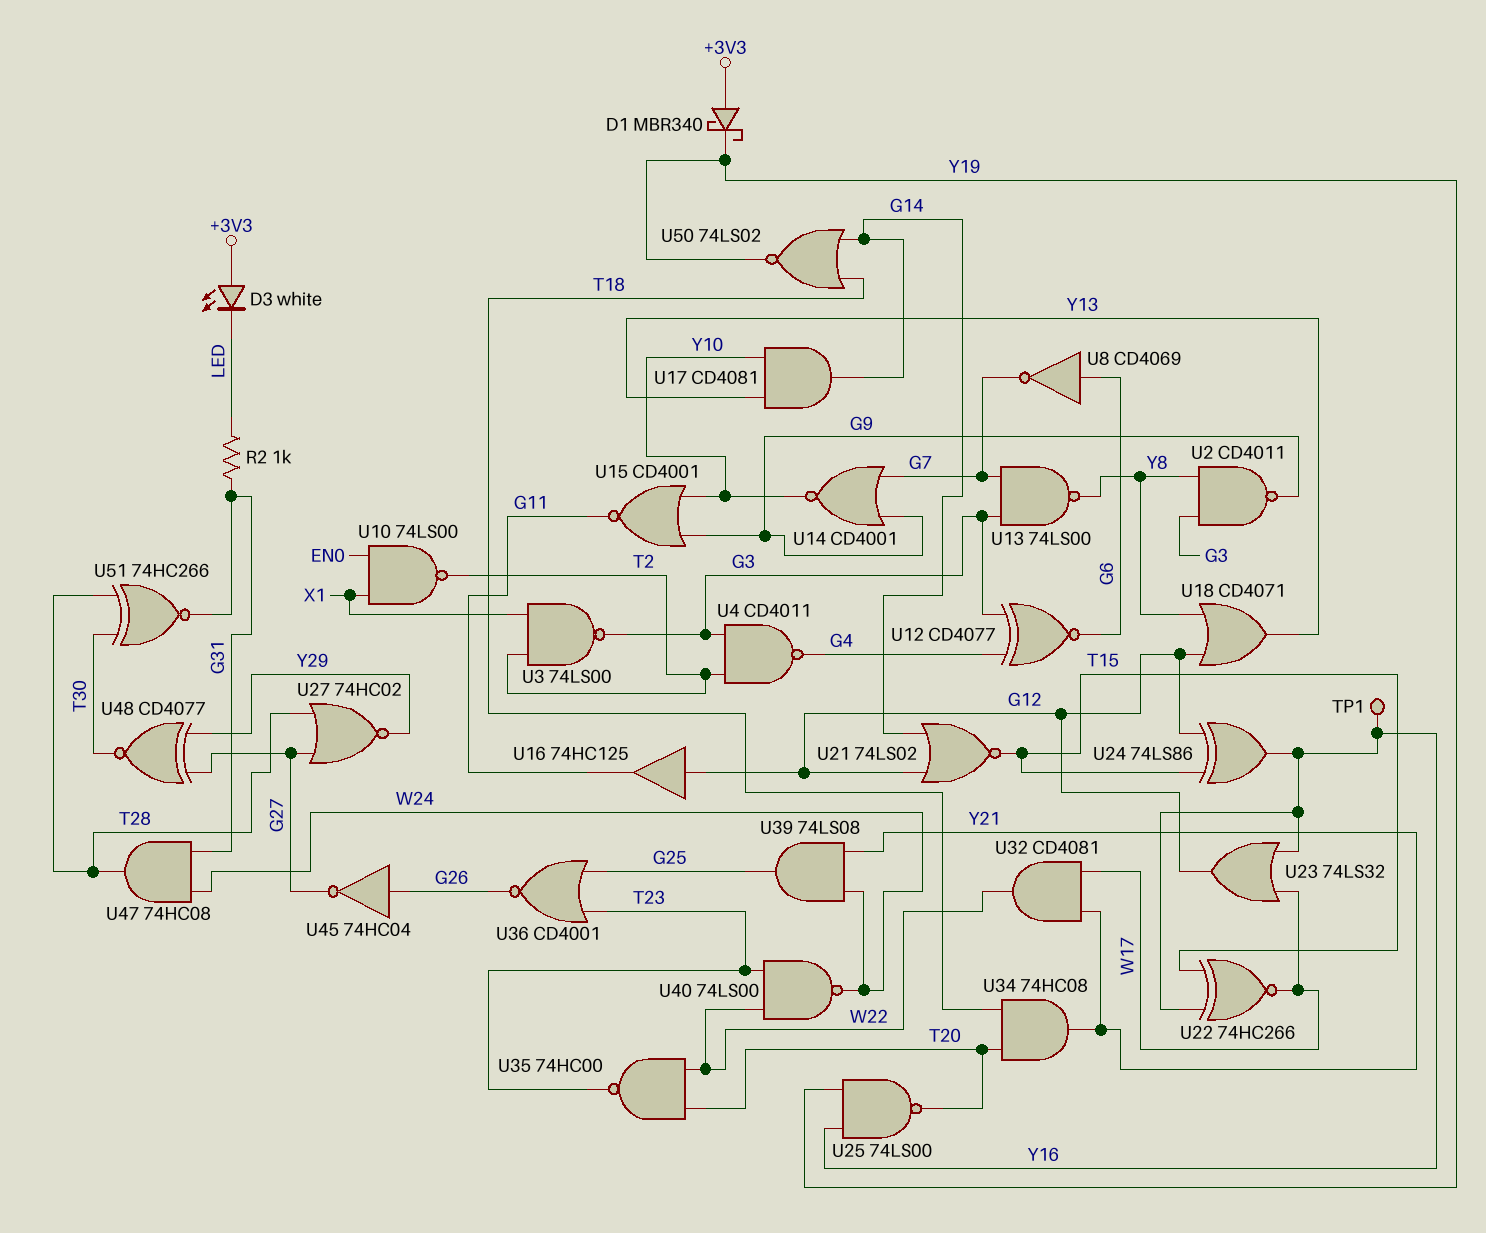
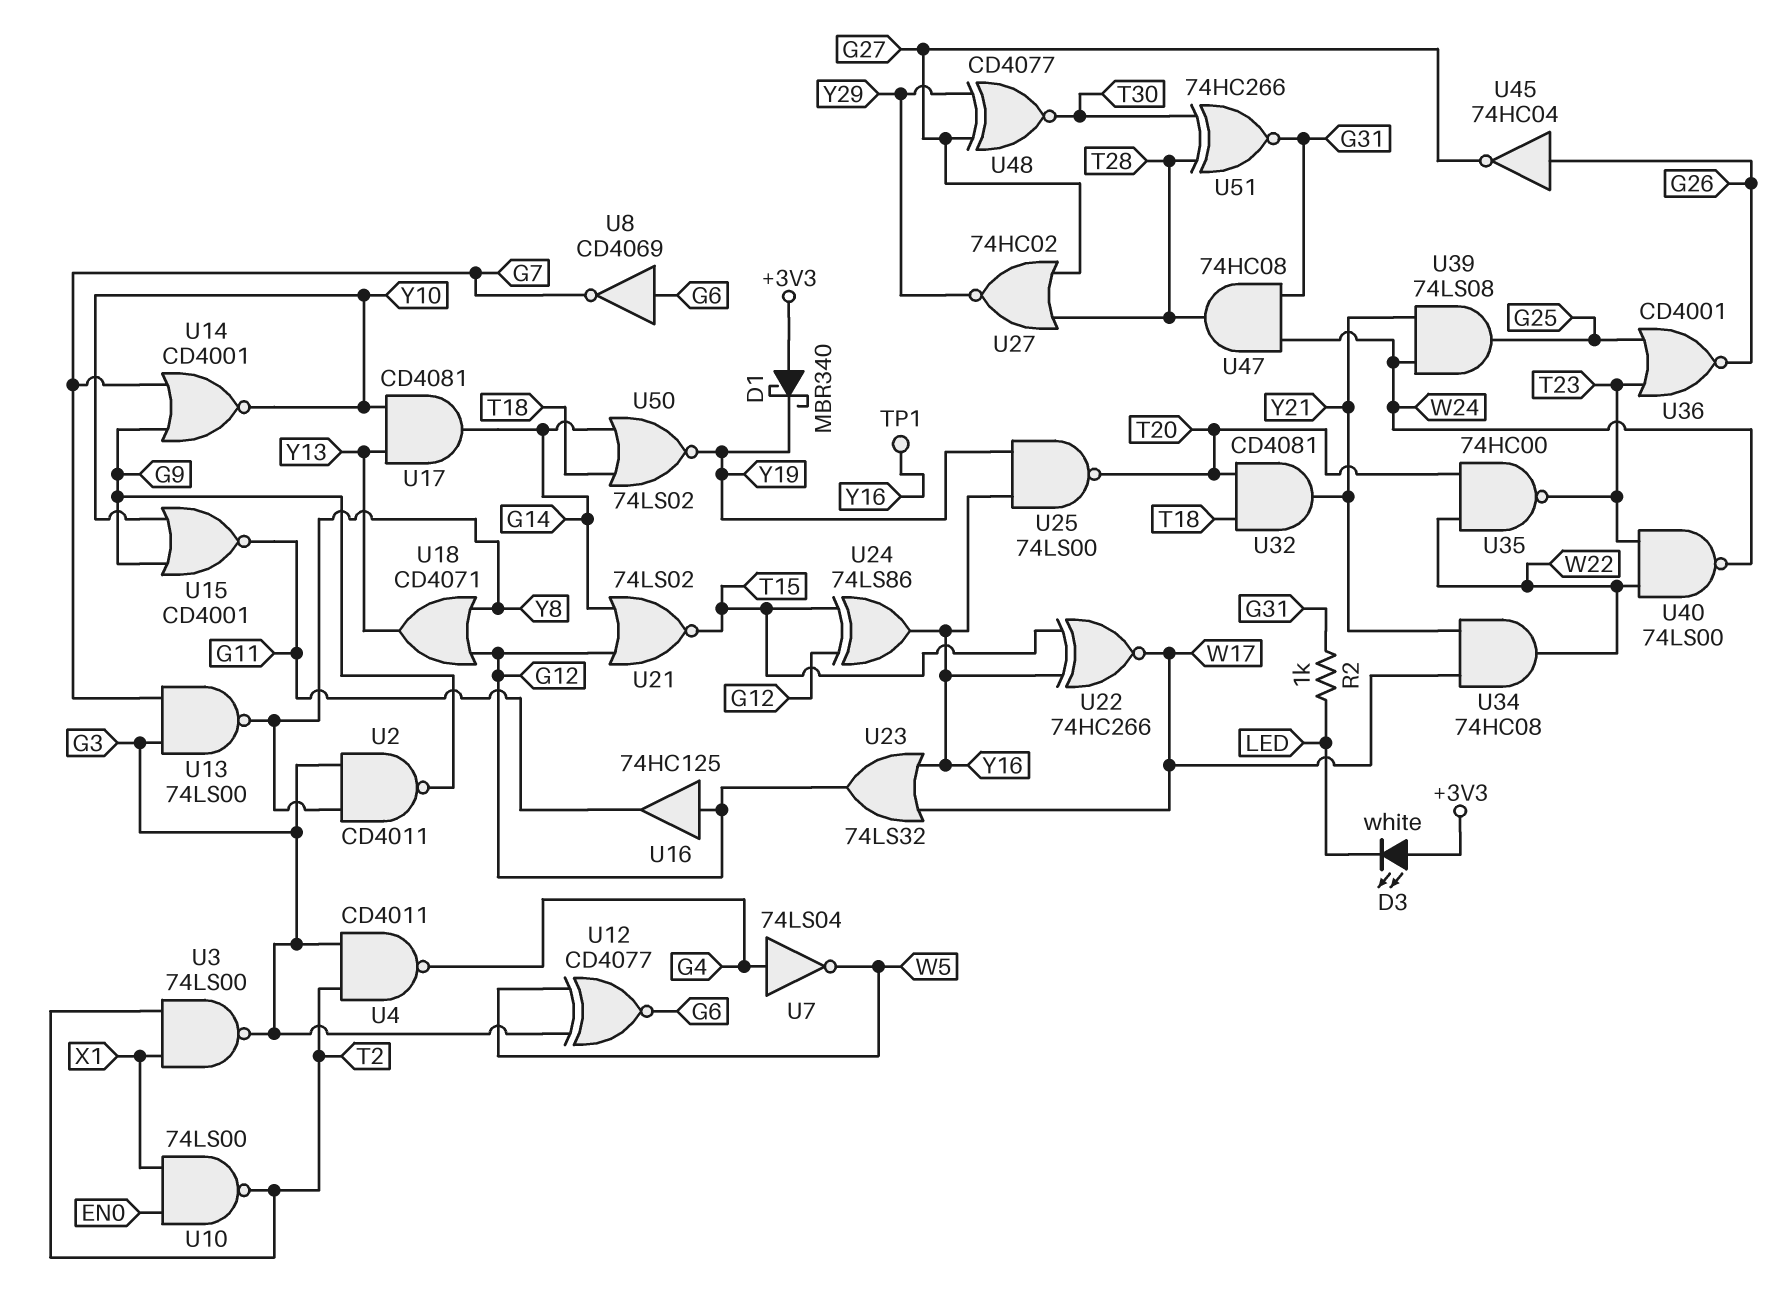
U7: none -> NOT 74LS04 (in G4, out W5)
U12: XNOR CD4077 (in G3, in G4, out G6) -> XNOR CD4077 (in G3, in W5, out G6)
U32: AND CD4081 (in W17, in Y21, out W22) -> AND CD4081 (in T18, in T20, out Y21)
U34: AND 74HC08 (in T18, in T20, out Y21) -> AND 74HC08 (in W17, in Y21, out W22)

